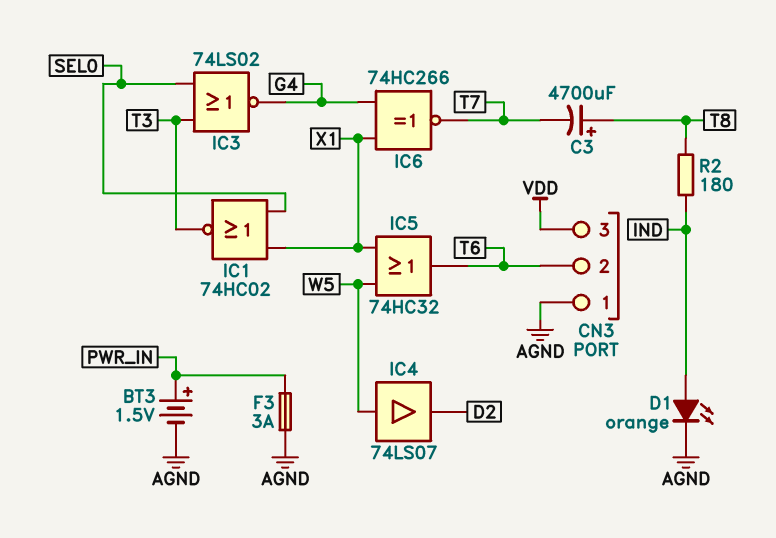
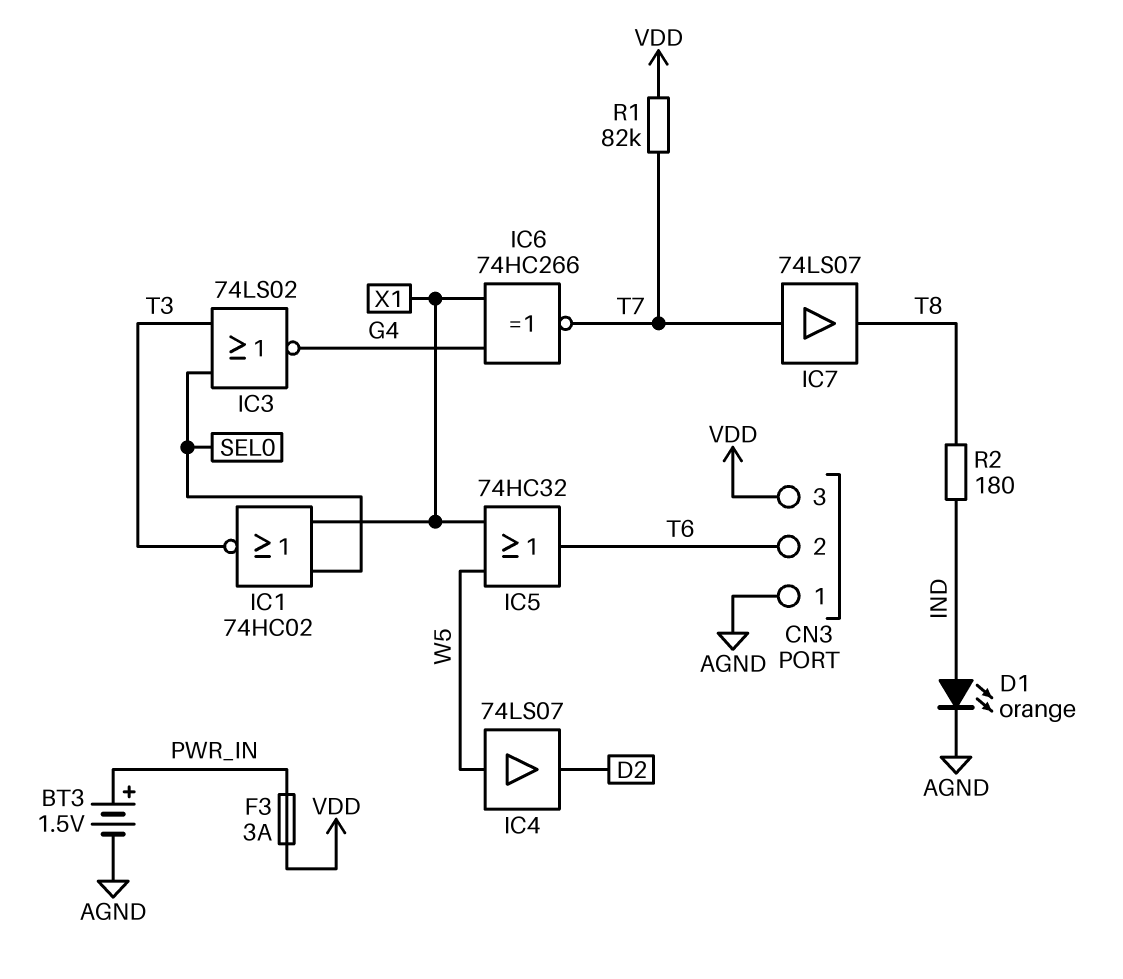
C3: 4700uF (plus T8, minus T7) -> none
F3: 3A (AGND, PWR_IN) -> 3A (PWR_IN, VDD)
IC7: none -> buffer 74LS07 (in T7, out T8)
R1: none -> 82k (T7, VDD)

